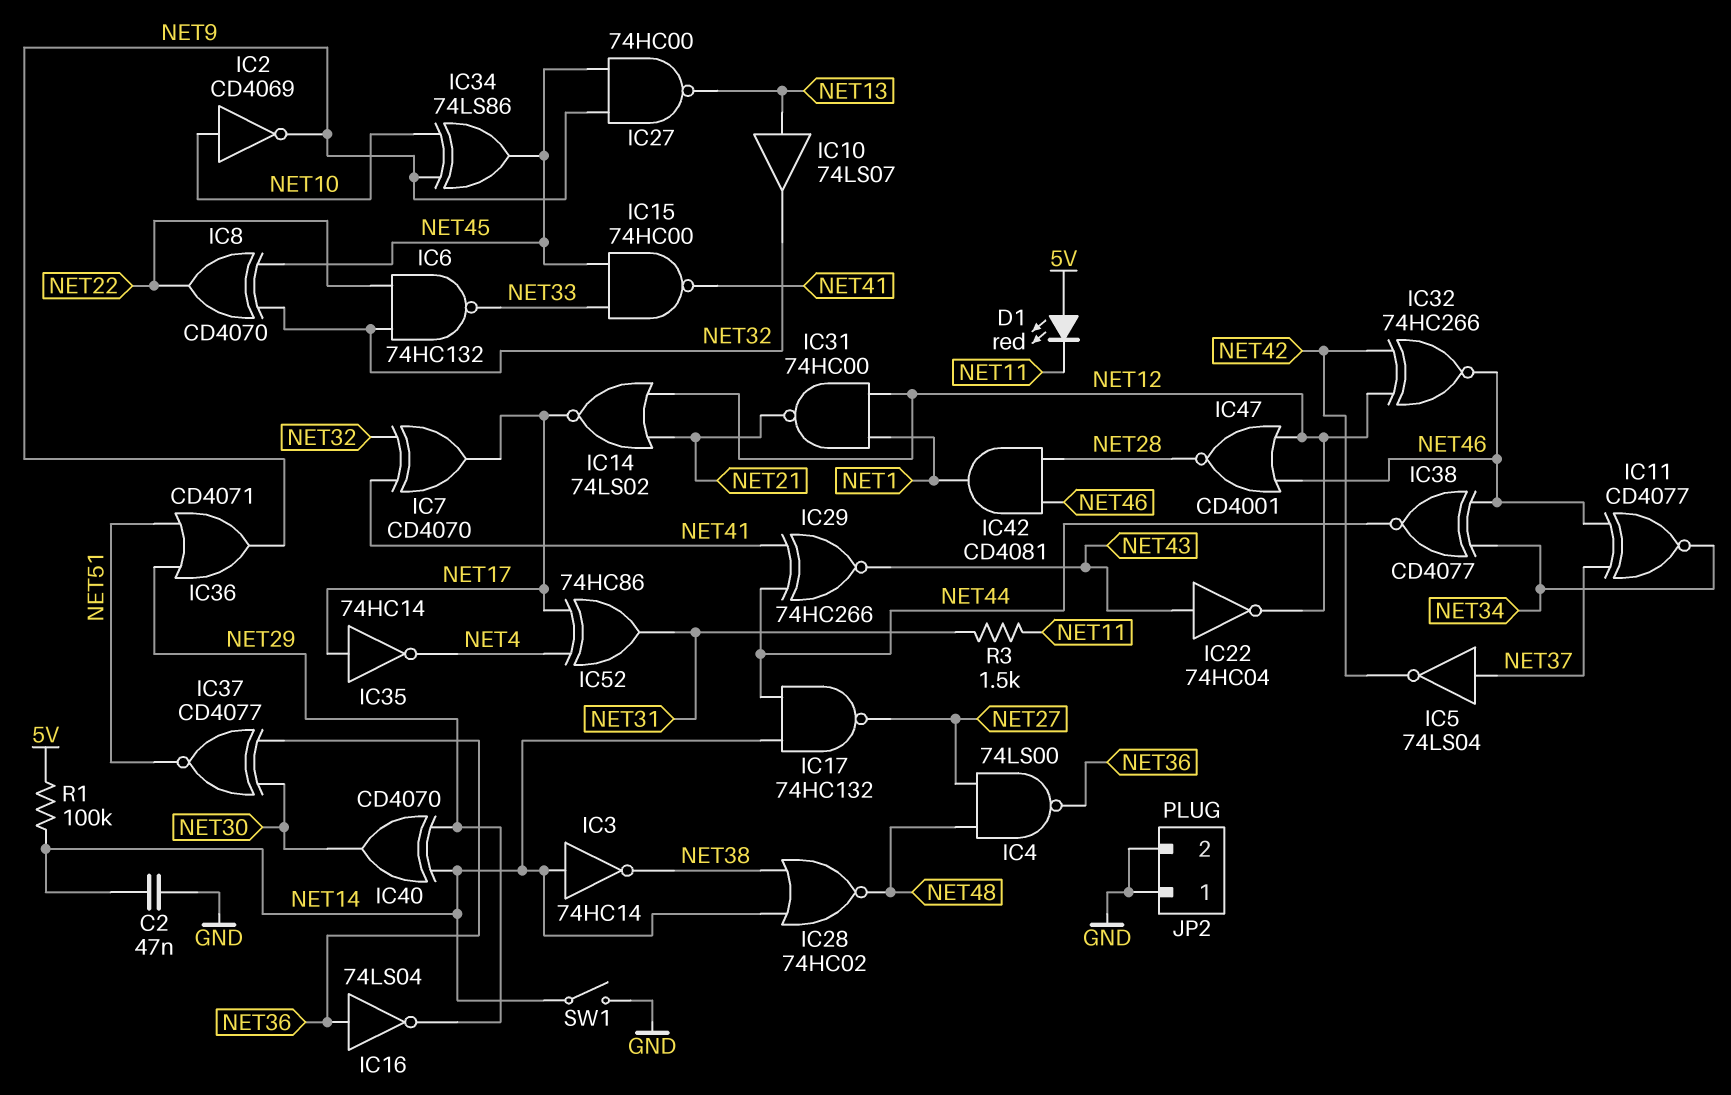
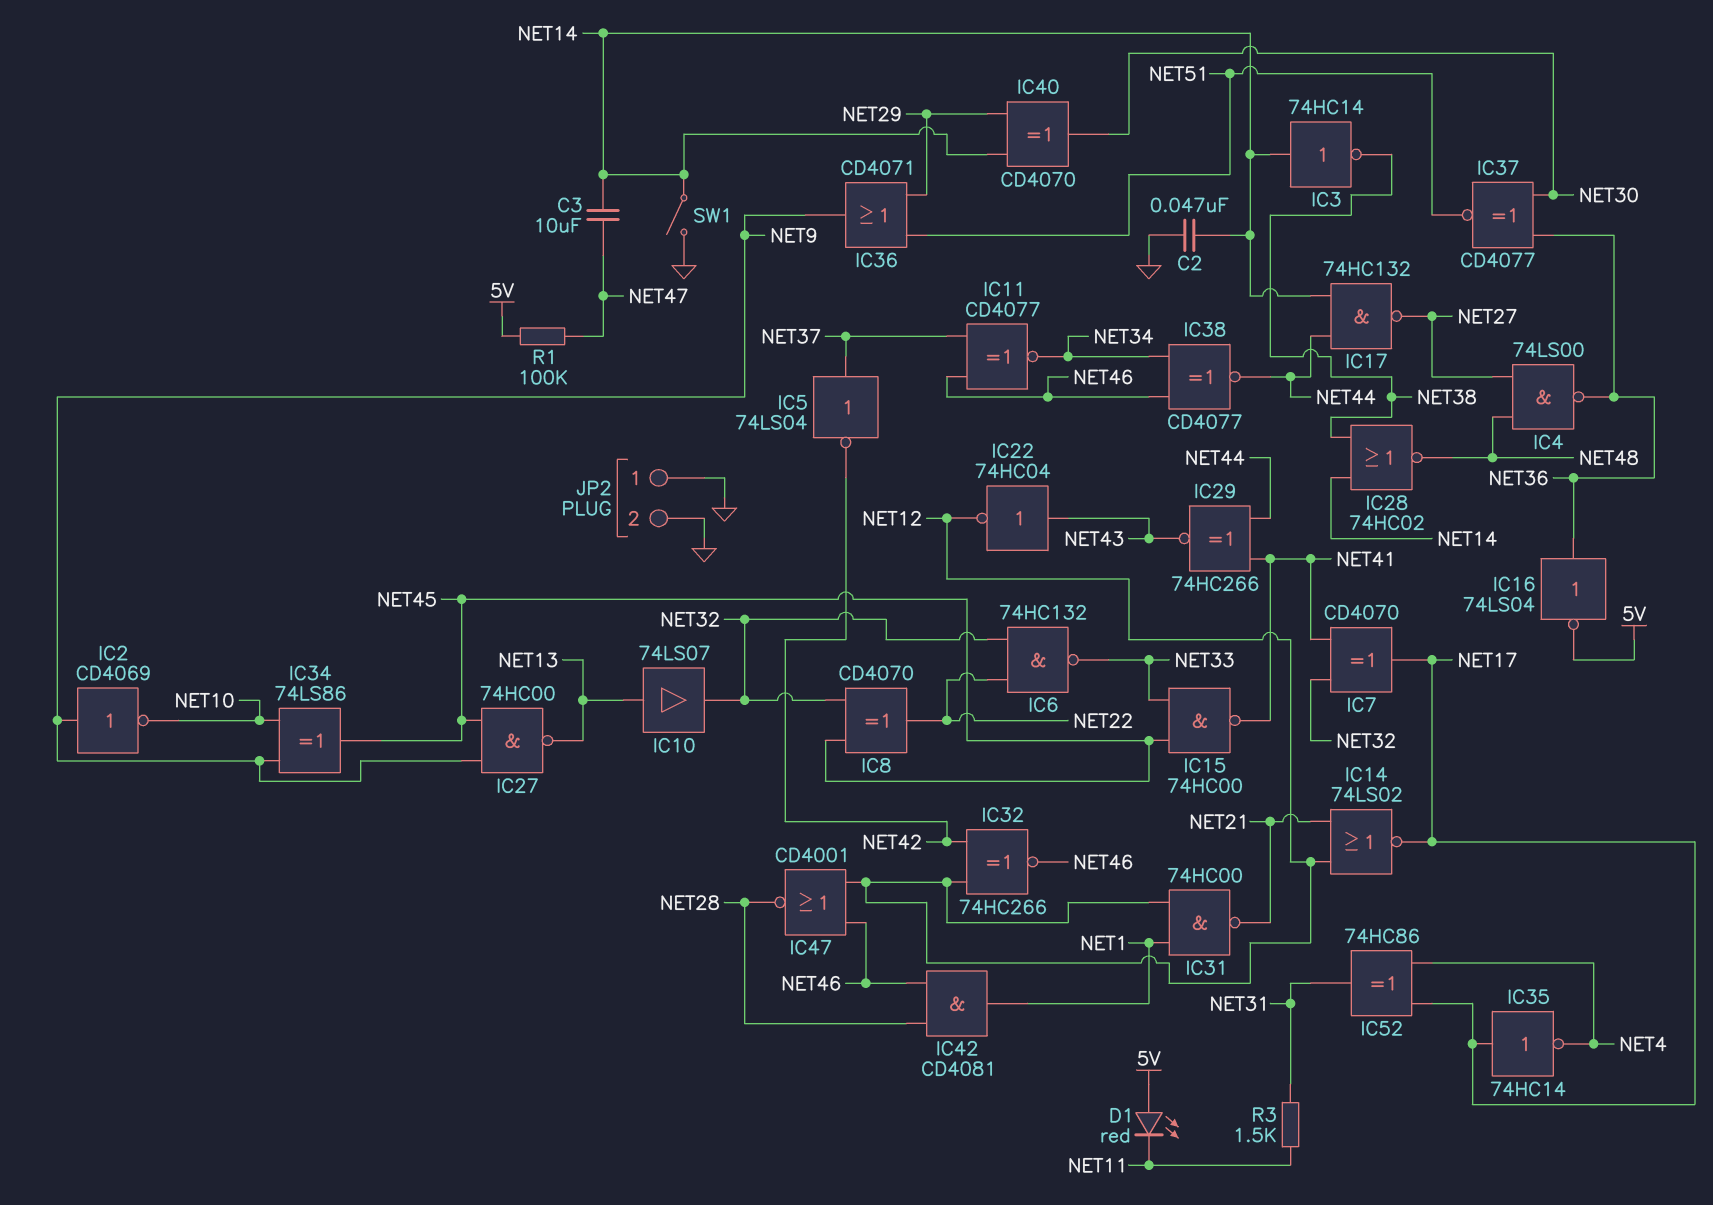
C3: none -> 10uF (NET14, NET47)
IC2: NOT CD4069 (in NET10, out NET9) -> NOT CD4069 (in NET9, out NET10)
IC16: NOT 74LS04 (in NET36, out NET29) -> NOT 74LS04 (in NET36, out 5V)
R1: 100k (5V, NET14) -> 100k (5V, NET47)

